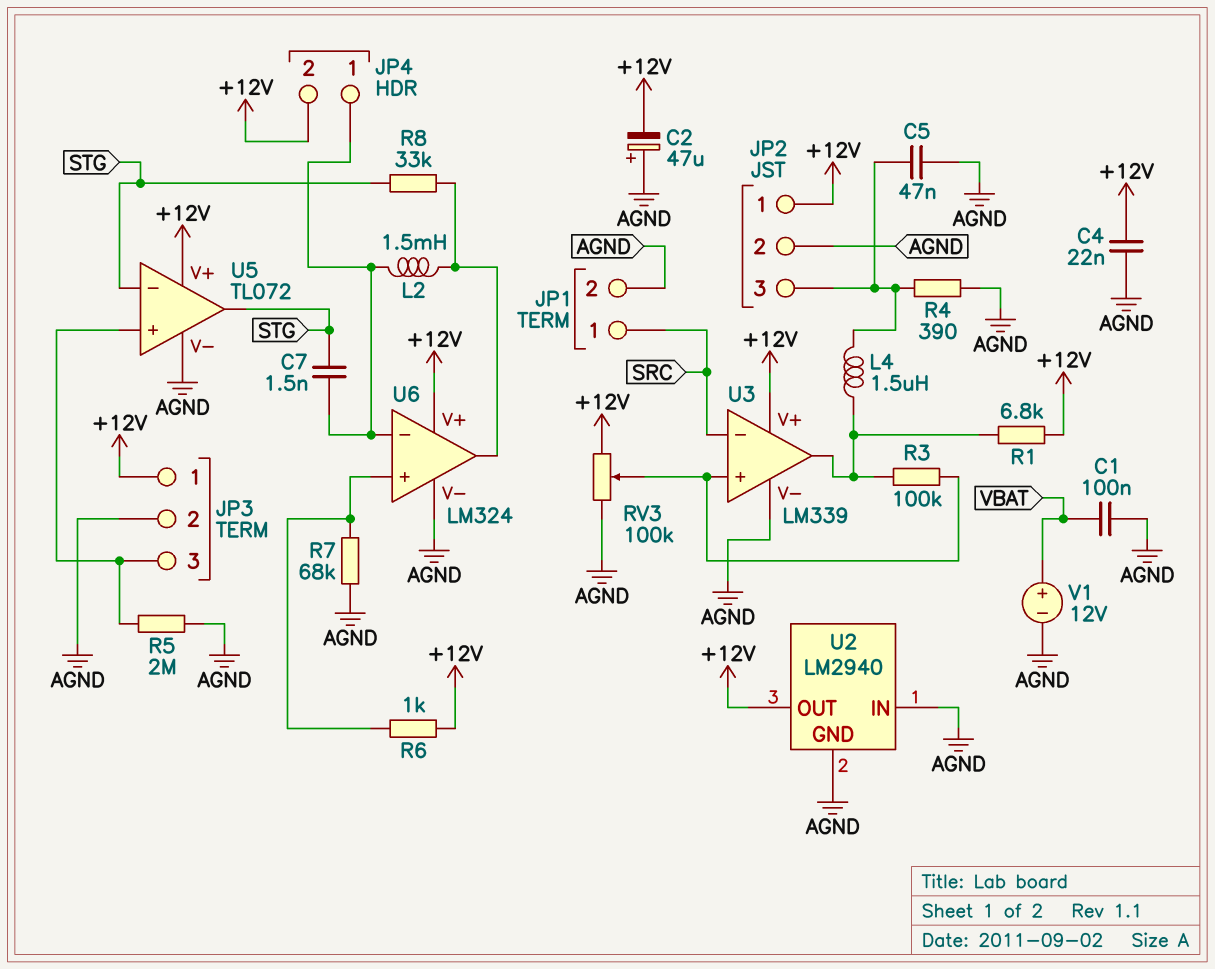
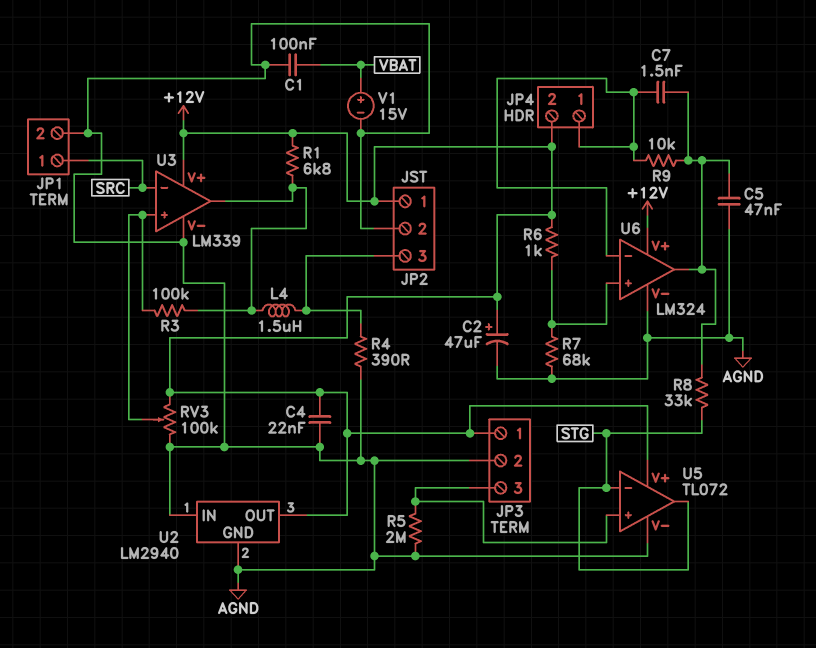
C2: 47uF (plus AGND, minus +12V) -> 47uF (plus +12V, minus AGND)
C5: 47nF (AGND, JP2/3) -> 47nF (AGND, U6/out)
C7: 1.5nF (JP4/1, STG) -> 1.5nF (JP4/1, U6/out)
L2: 1.5mH (JP4/1, U6/out) -> none
R9: none -> 10k (JP4/1, U6/out)
V1: 12V (plus VBAT, minus AGND) -> 15V (plus VBAT, minus AGND)

